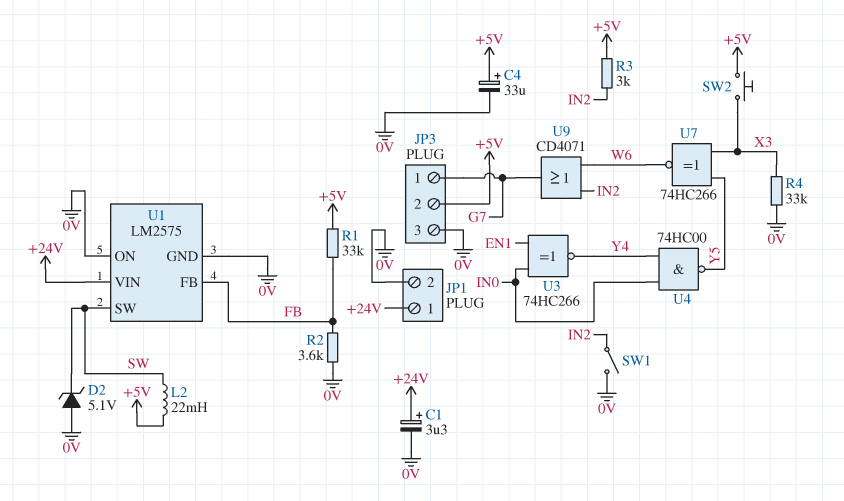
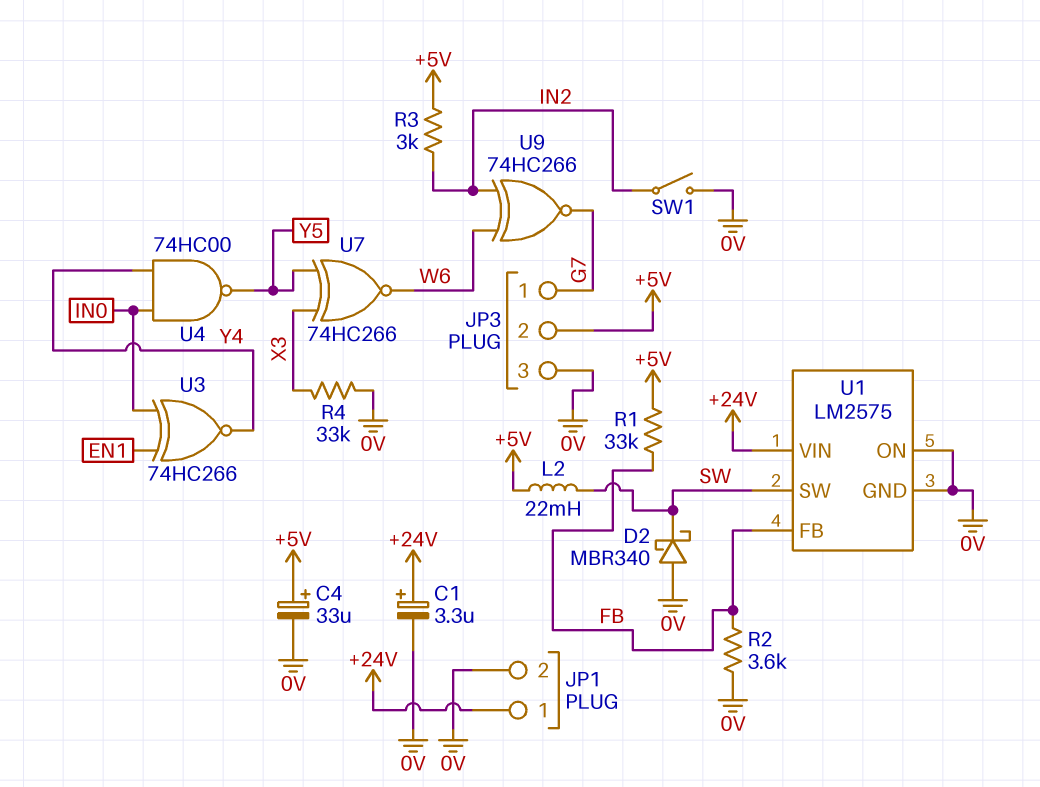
D2: zener 5.1V (A 0V, K SW) -> schottky MBR340 (A 0V, K SW)
SW2: button (+5V, X3) -> none
U9: OR CD4071 (in IN2, in W6, out G7) -> XNOR 74HC266 (in IN2, in W6, out G7)

